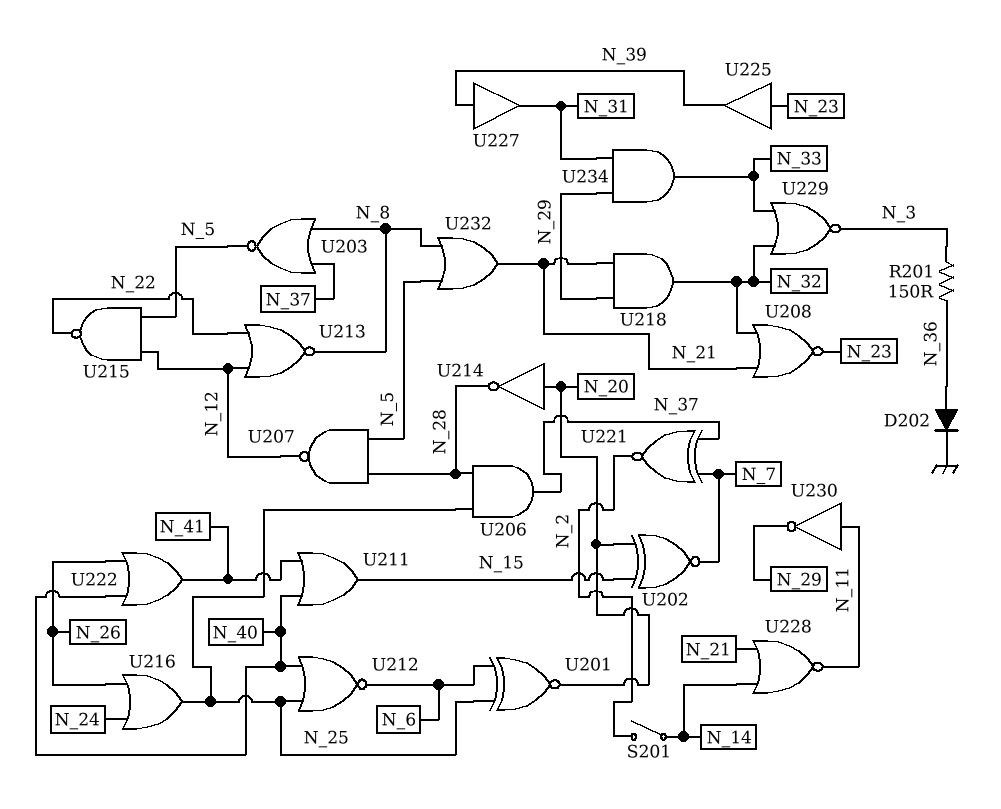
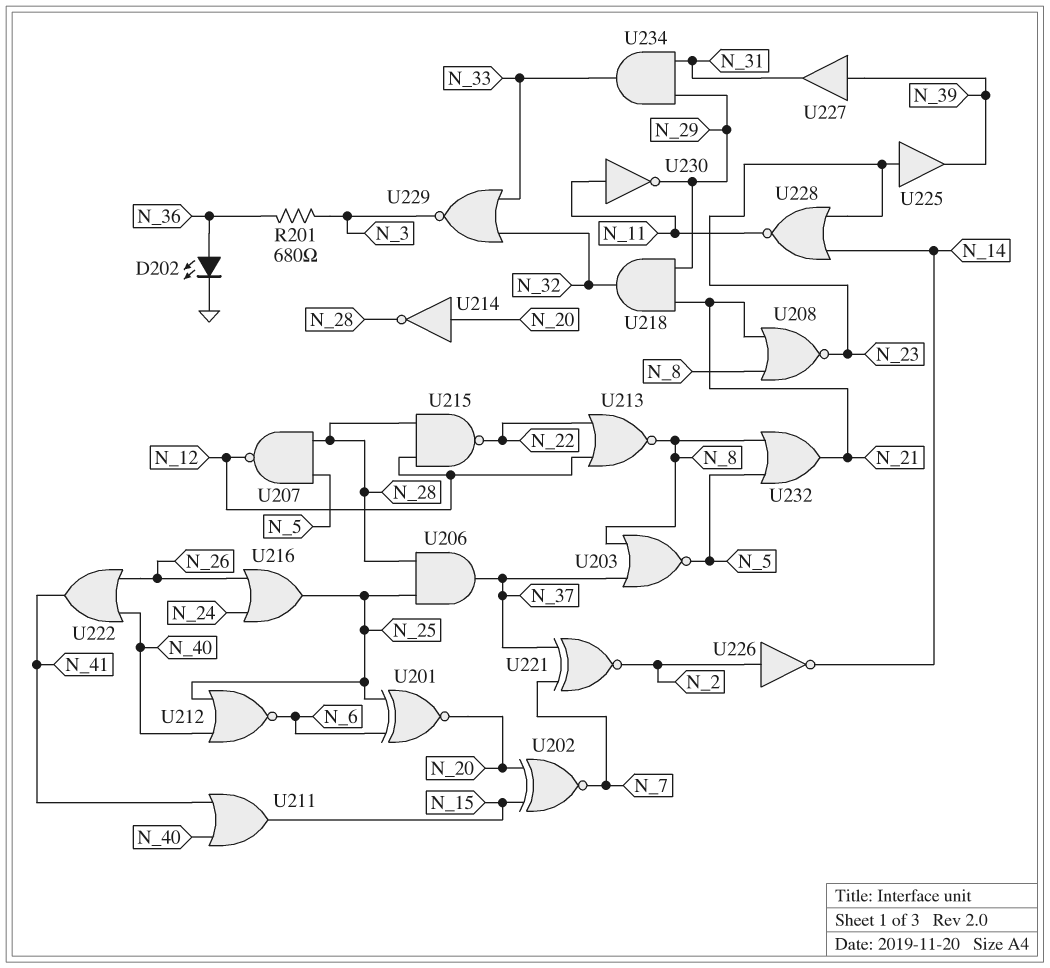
D202: diode (A N_36, K GND) -> LED (A N_36, K GND)
R201: 150 (N_3, N_36) -> 680 (N_3, N_36)
S201: switch (N_2, N_14) -> none
U208: NOR (in N_21, in N_32, out N_23) -> NOR (in N_8, in N_21, out N_23)
U215: NAND (in N_5, in N_12, out N_22) -> NAND (in N_12, in N_28, out N_22)
U226: none -> NOT (in N_2, out N_14)
U228: NOR (in N_14, in N_21, out N_11) -> NOR (in N_14, in N_23, out N_11)

